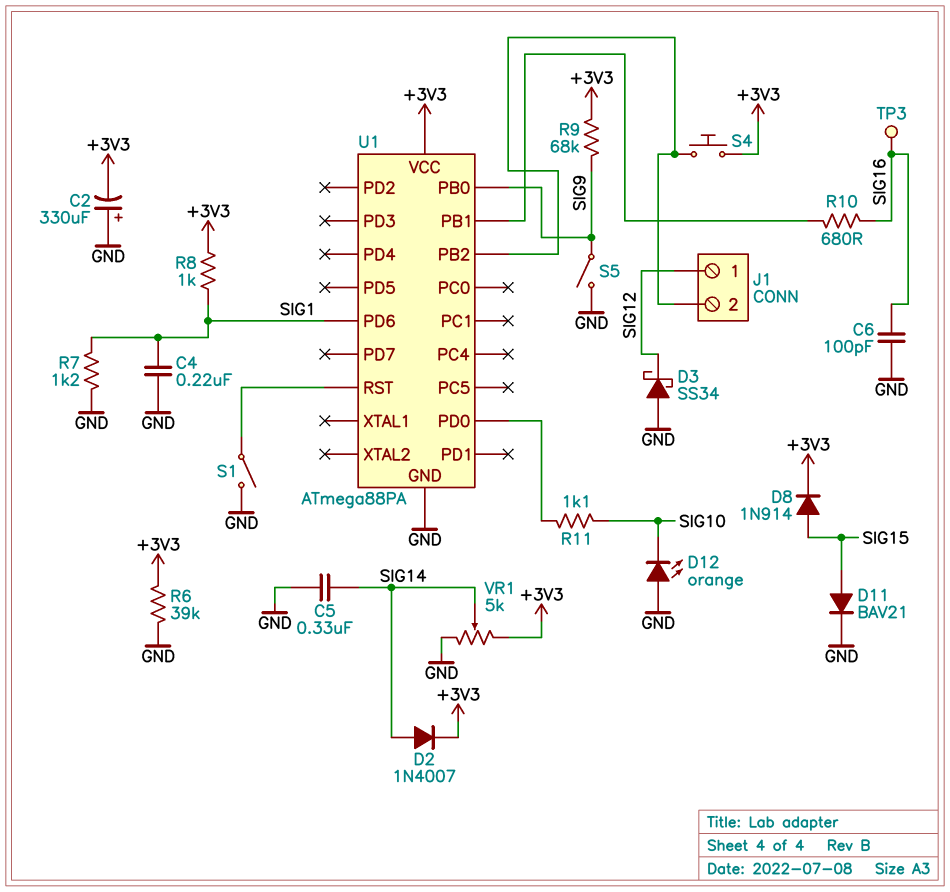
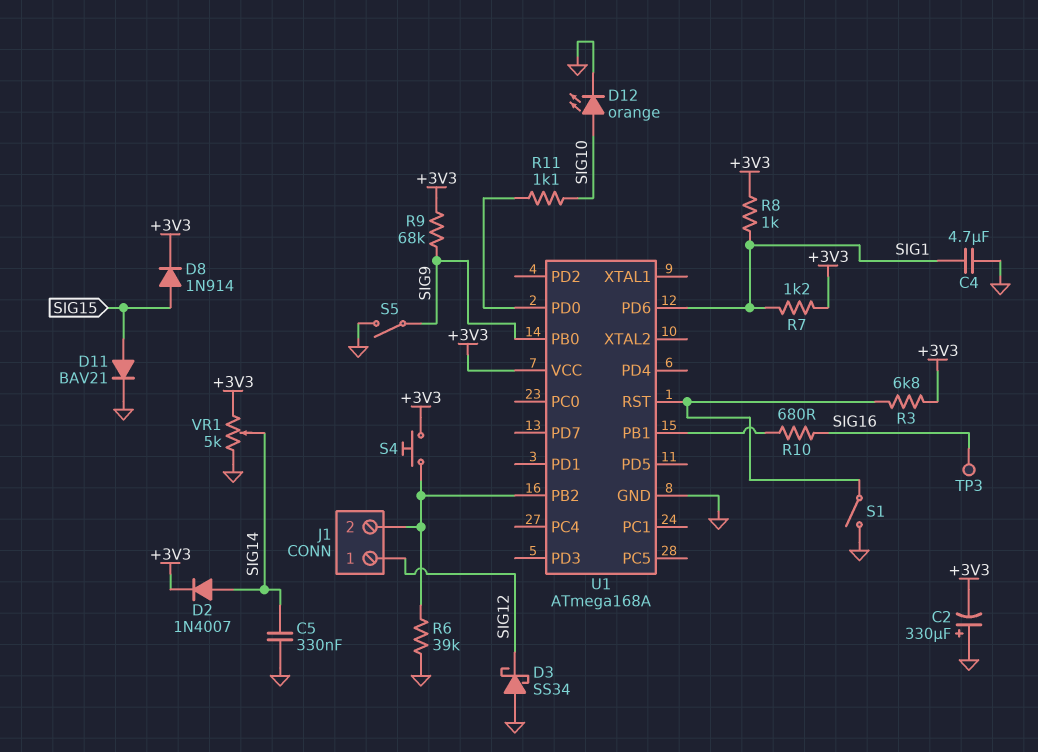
C4: 220nF (GND, SIG1) -> 4.7uF (GND, SIG1)
C6: 100pF (GND, SIG16) -> none
D12: LED orange (A GND, K SIG10) -> LED orange (A SIG10, K GND)
R3: none -> 6.8k (+3V3, U1/RST)
R6: 39k (+3V3, GND) -> 39k (GND, J1/2)
R7: 1.2k (GND, SIG1) -> 1.2k (+3V3, SIG1)
U1: ATmega88PA -> ATmega168A

